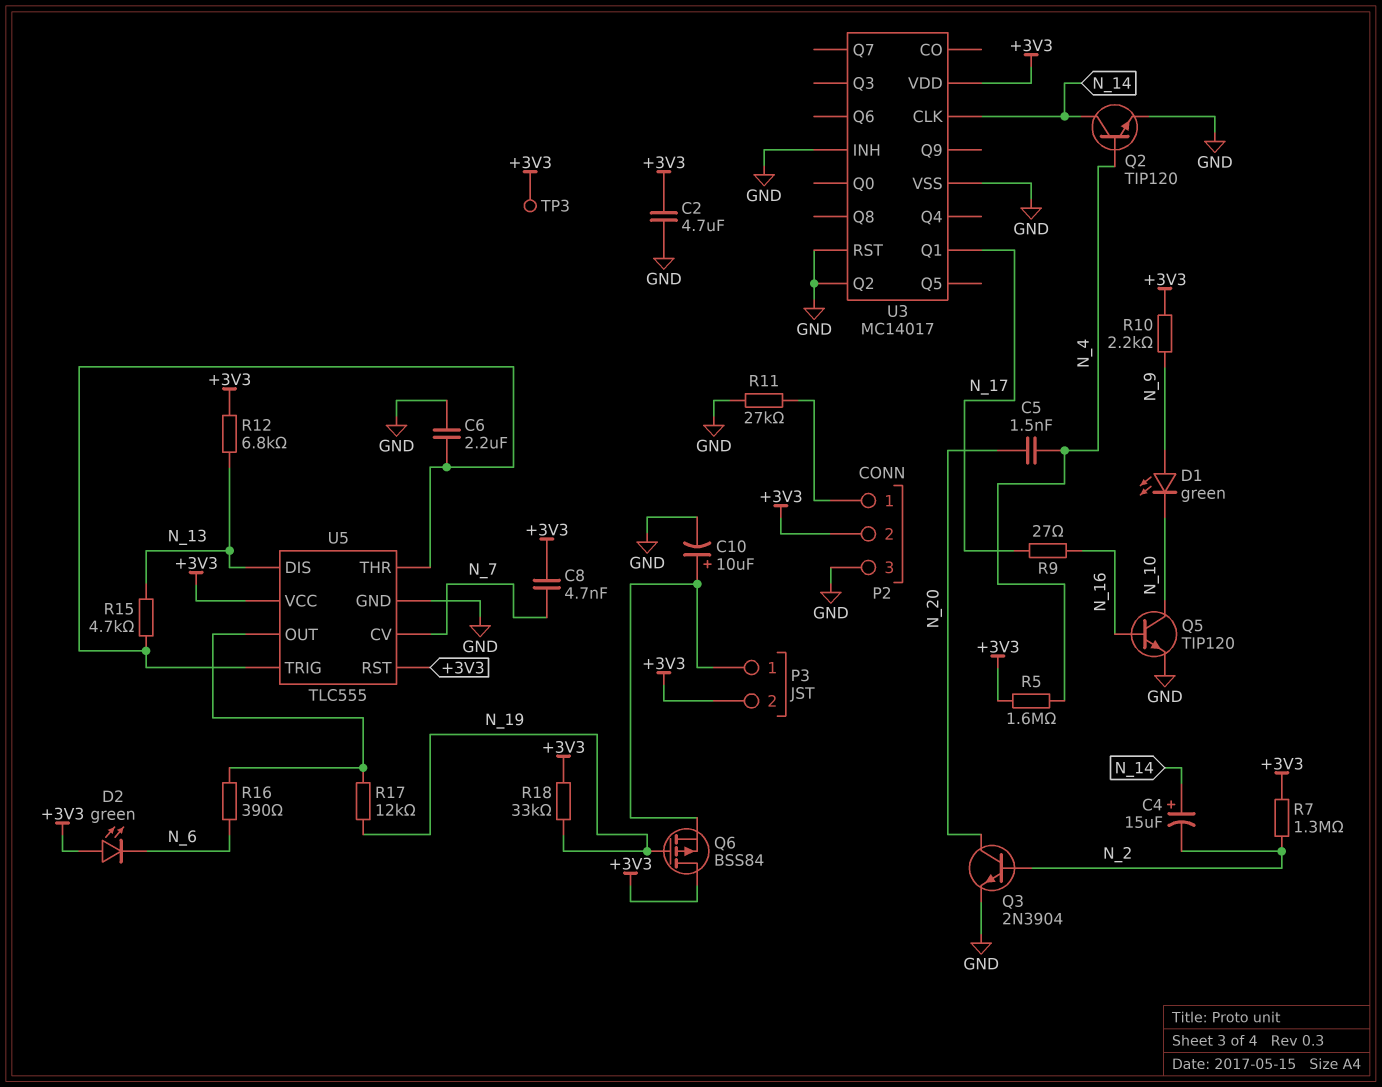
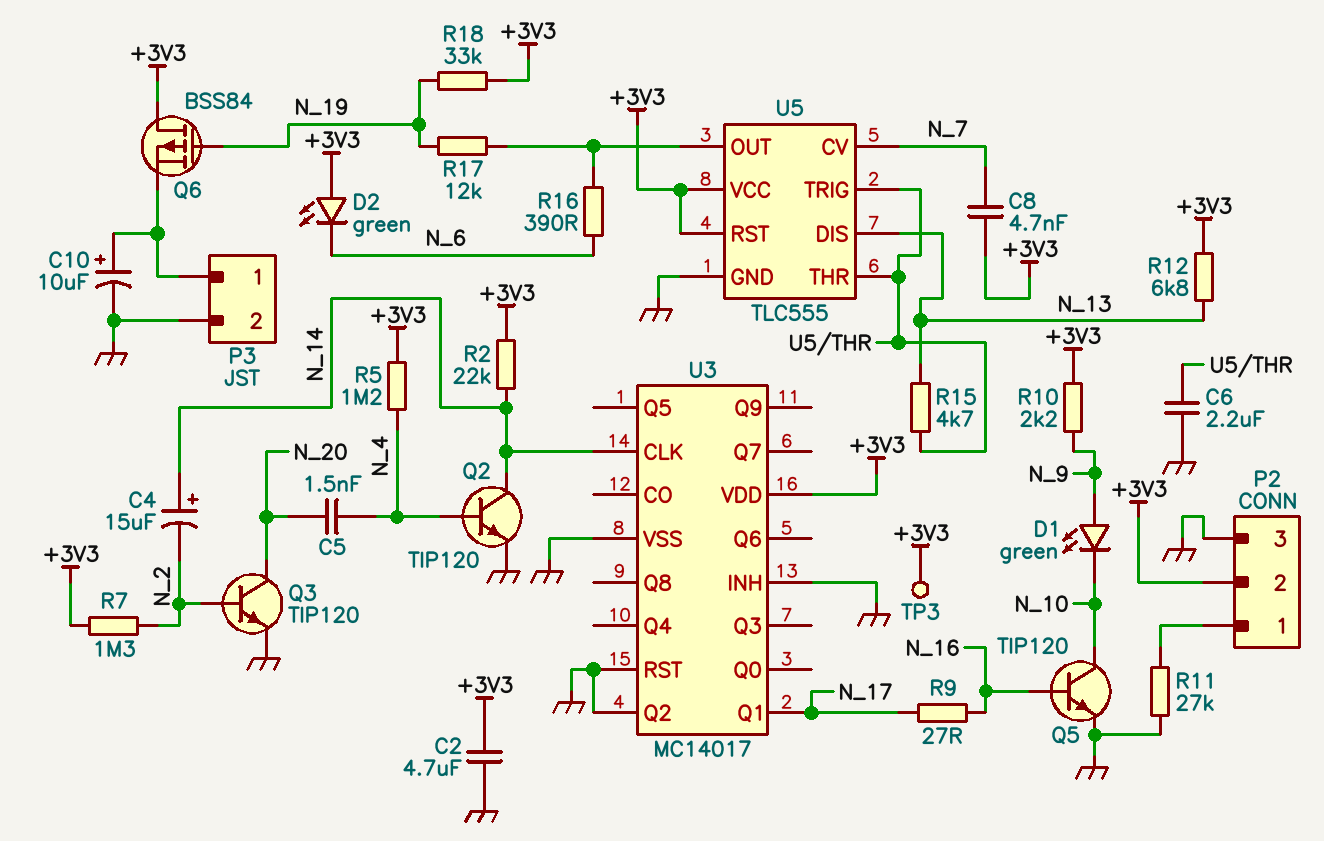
P3 pin 2: +3V3 -> GND
Q3: NPN 2N3904 (B N_2, C N_20, E GND) -> NPN TIP120 (B N_2, C N_20, E GND)
R2: none -> 22k (+3V3, N_14)
R5: 1.6M (+3V3, N_4) -> 1.2M (+3V3, N_4)

